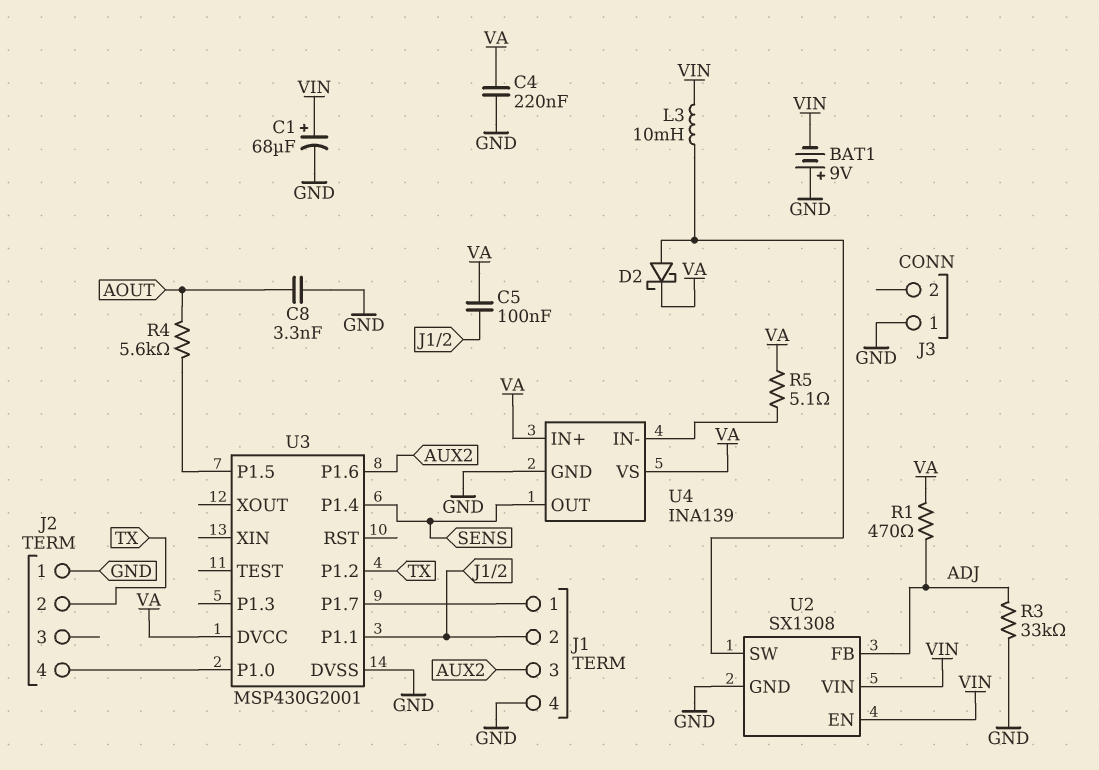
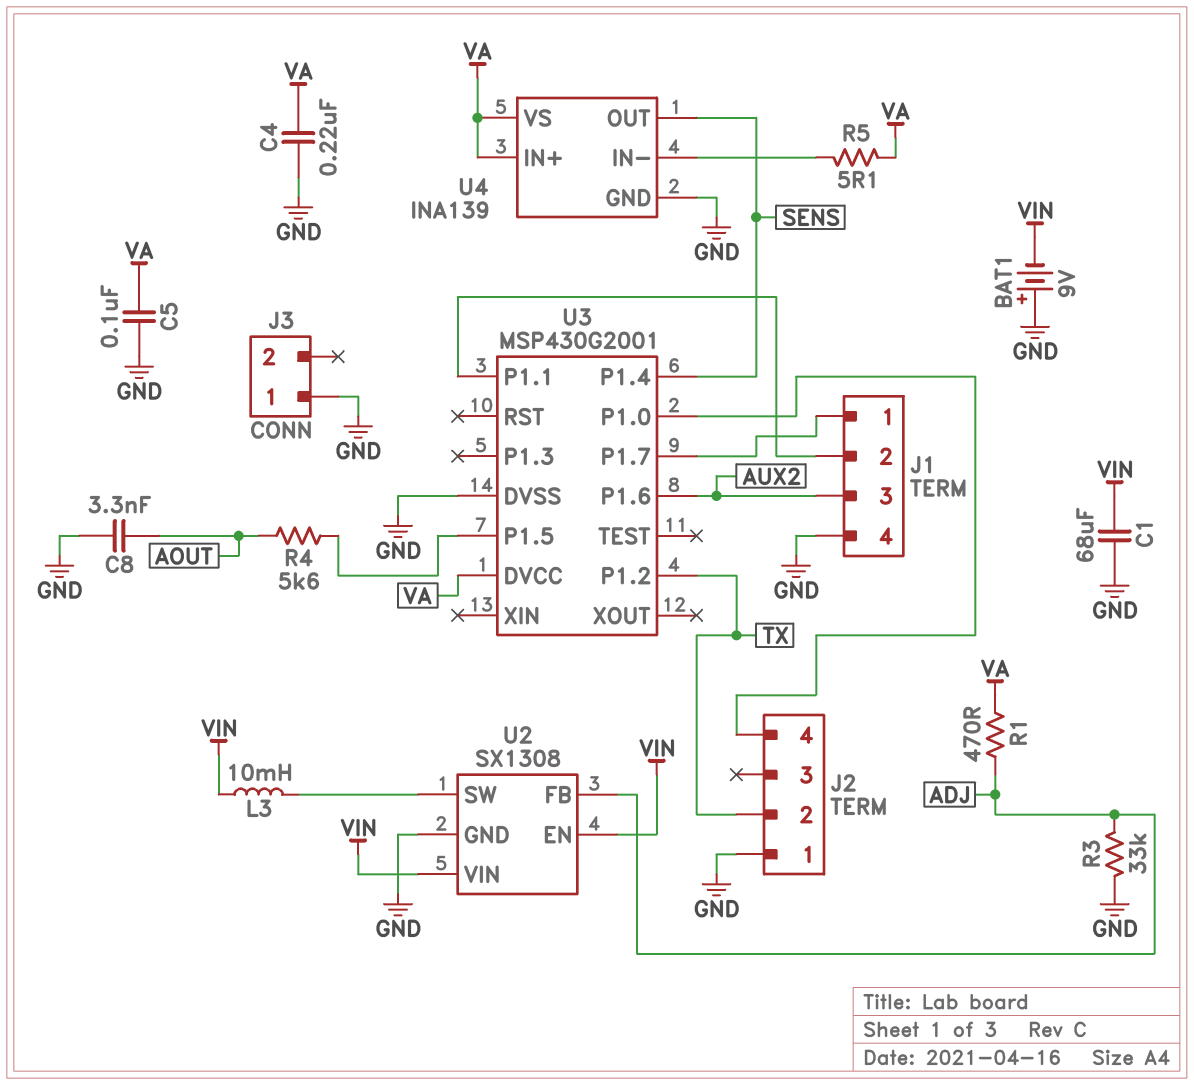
C1: 68uF (plus VIN, minus GND) -> 68uF (GND, VIN)
C5: 100nF (J1/2, VA) -> 100nF (GND, VA)
D2: schottky (A U2/SW, K VA) -> none

